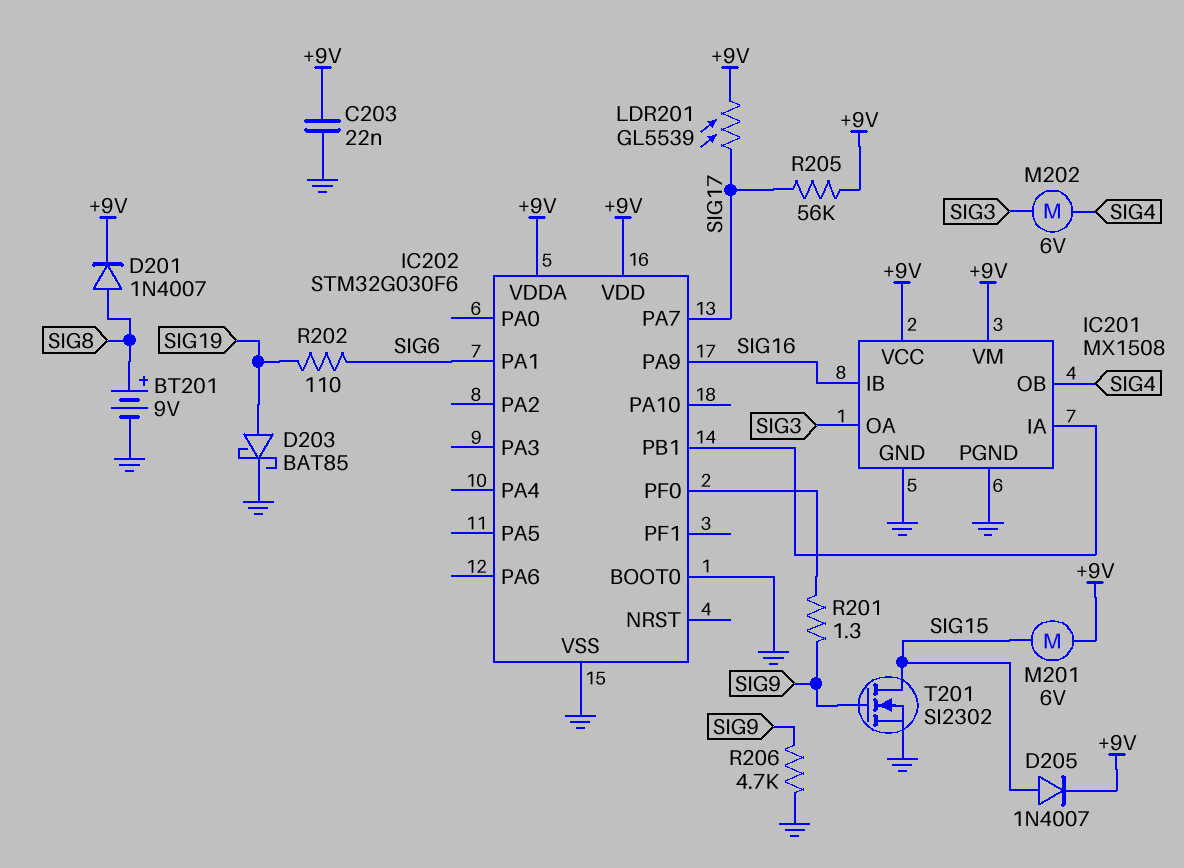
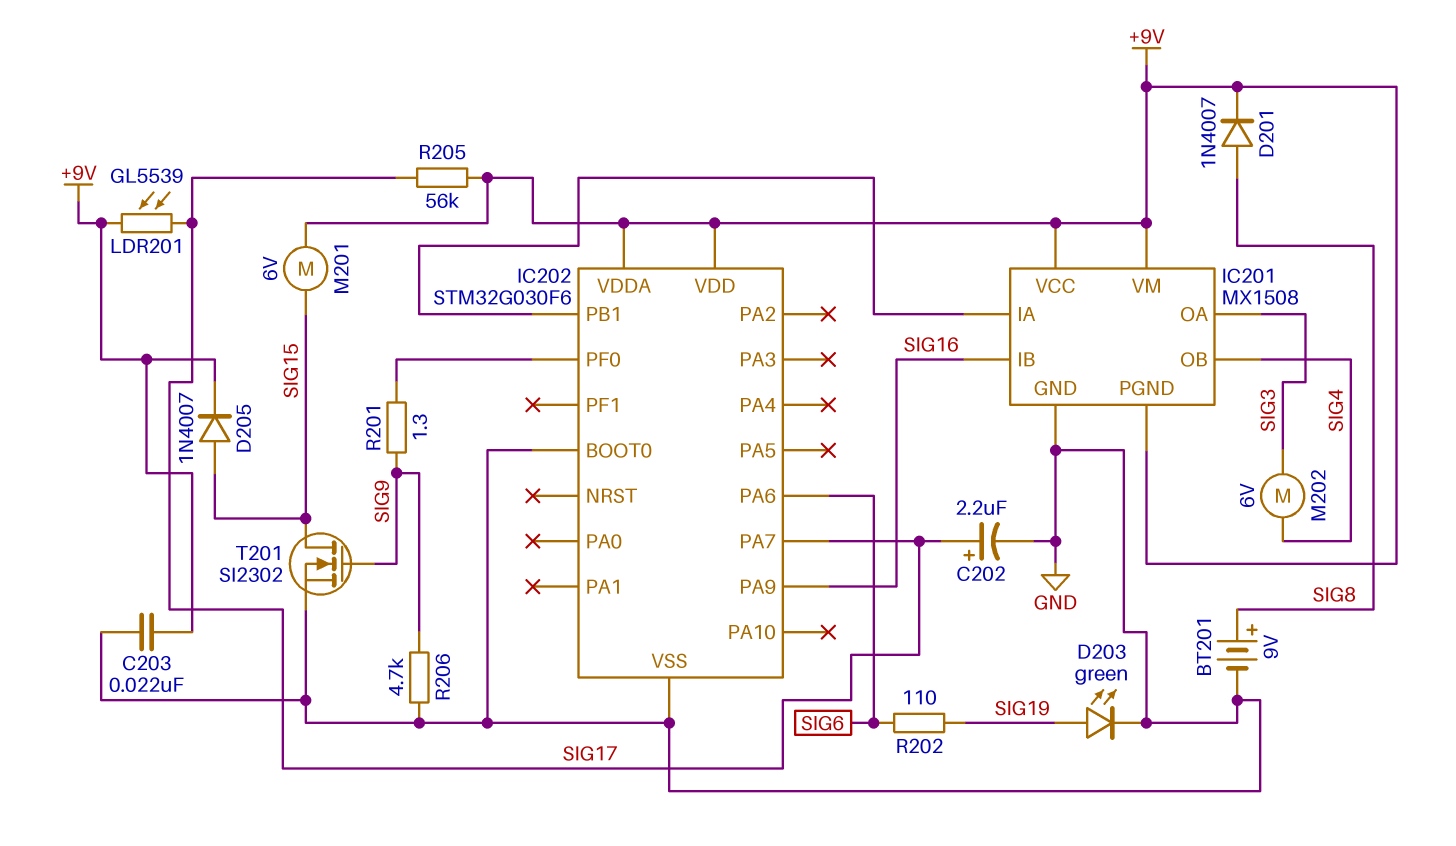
C202: none -> 2.2uF (plus SIG17, minus GND)
D203: schottky BAT85 (A SIG19, K GND) -> LED green (A SIG19, K GND)
IC201 pin PGND: GND -> +9V
IC202 pin PA1: SIG6 -> none
IC202 pin PA6: none -> SIG6

